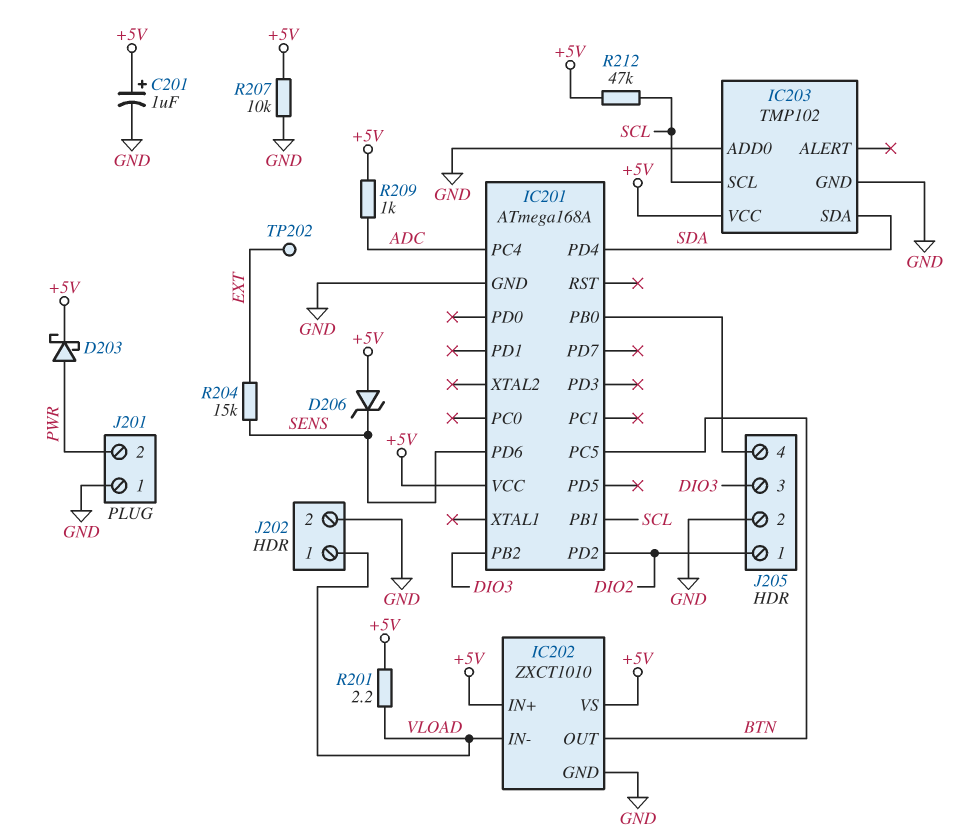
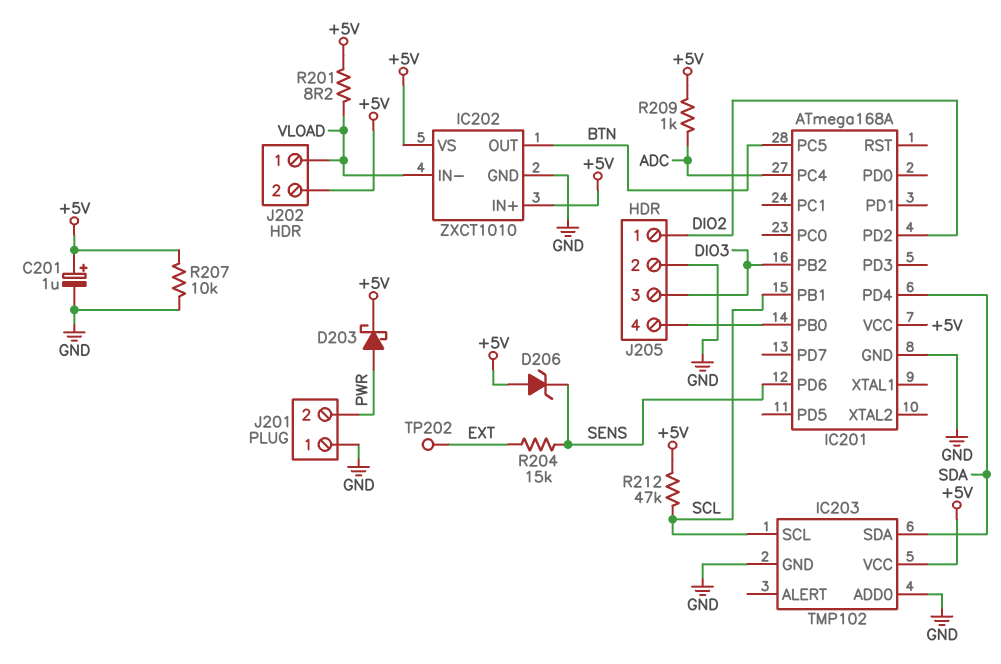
J202 pin 2: GND -> +5V
R201: 2.2 (+5V, VLOAD) -> 8.2 (+5V, VLOAD)

